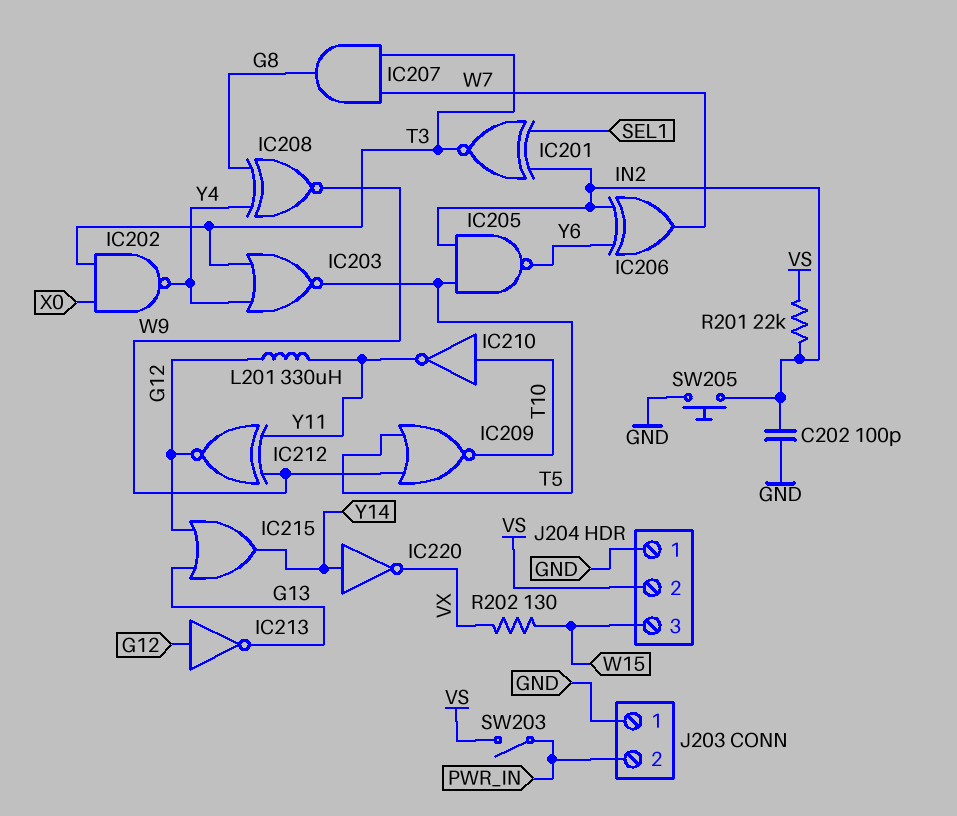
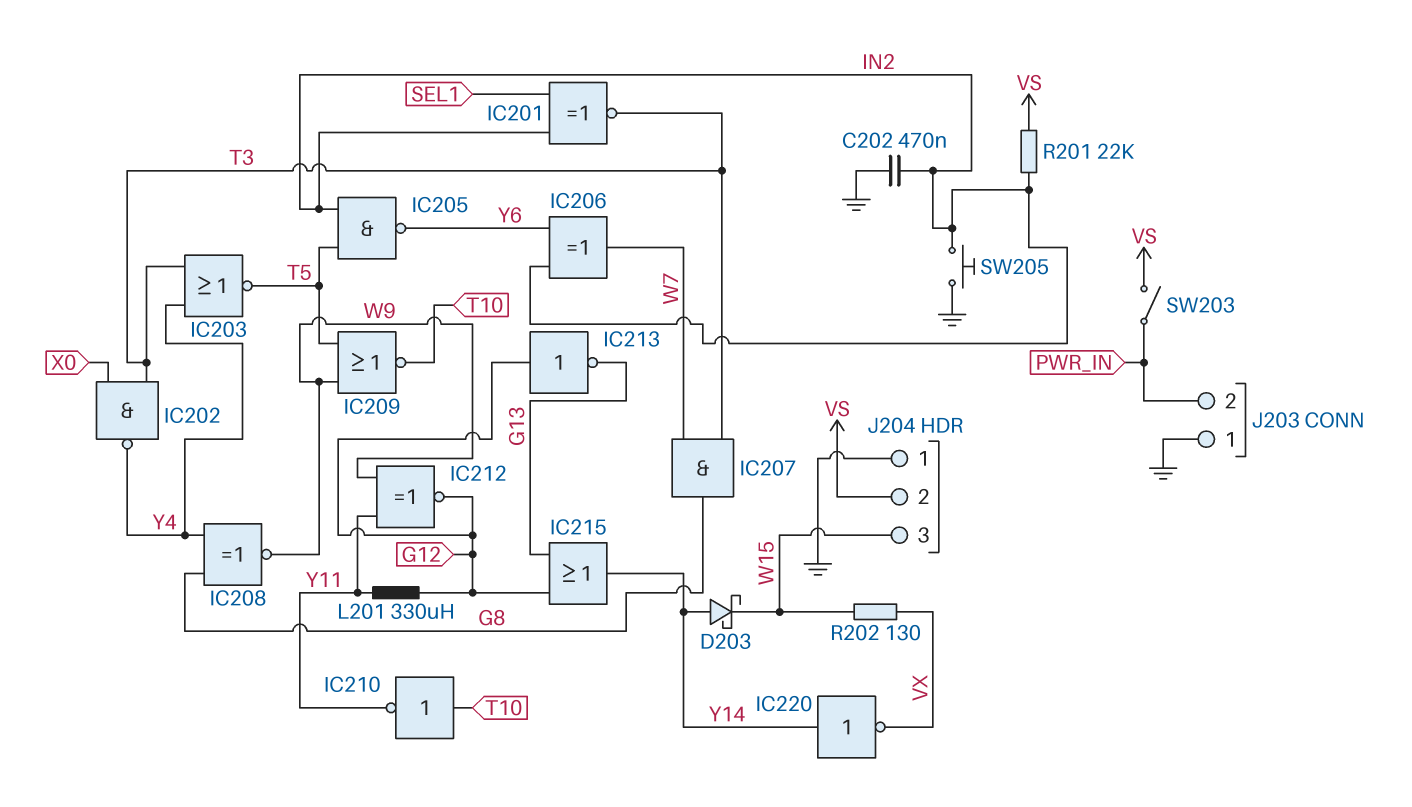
C202: 100pF (GND, IN2) -> 470nF (GND, IN2)
D203: none -> schottky (A Y14, K W15)

